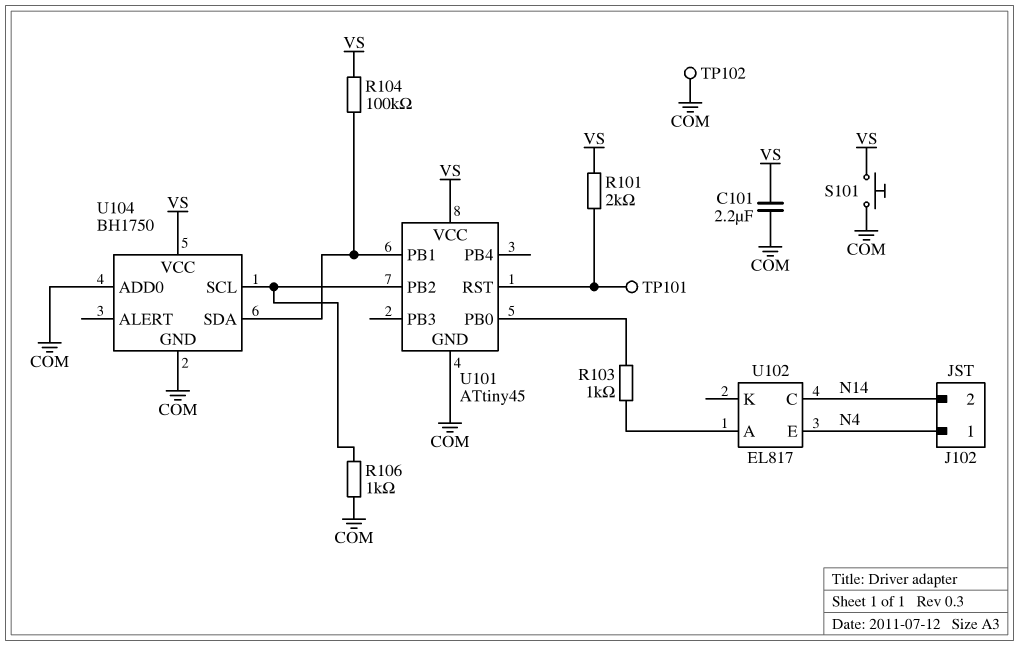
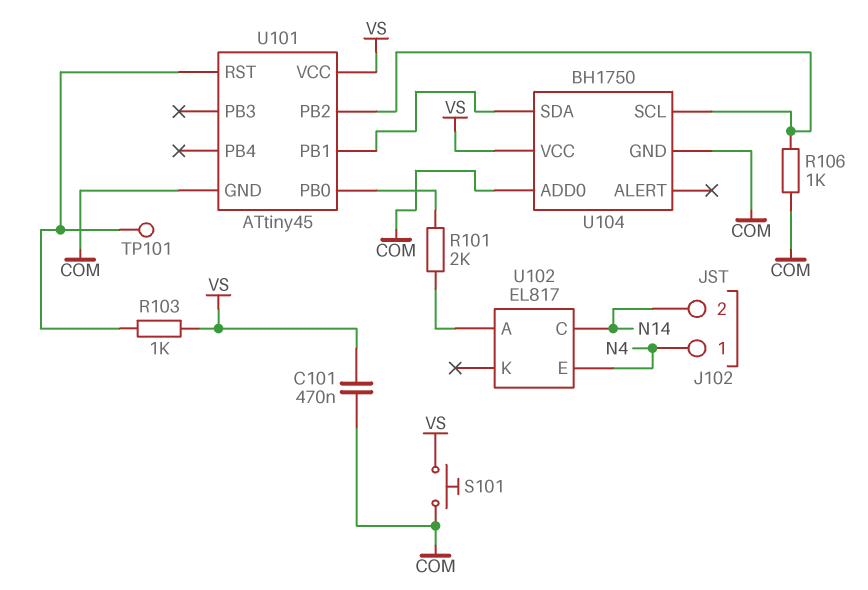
C101: 2.2uF (COM, VS) -> 470nF (COM, VS)
R101: 2k (U101/RST, VS) -> 2k (U101/PB0, U102/A)
R103: 1k (U101/PB0, U102/A) -> 1k (U101/RST, VS)
R104: 100k (U101/PB1, VS) -> none
TP102: test point (COM) -> none

